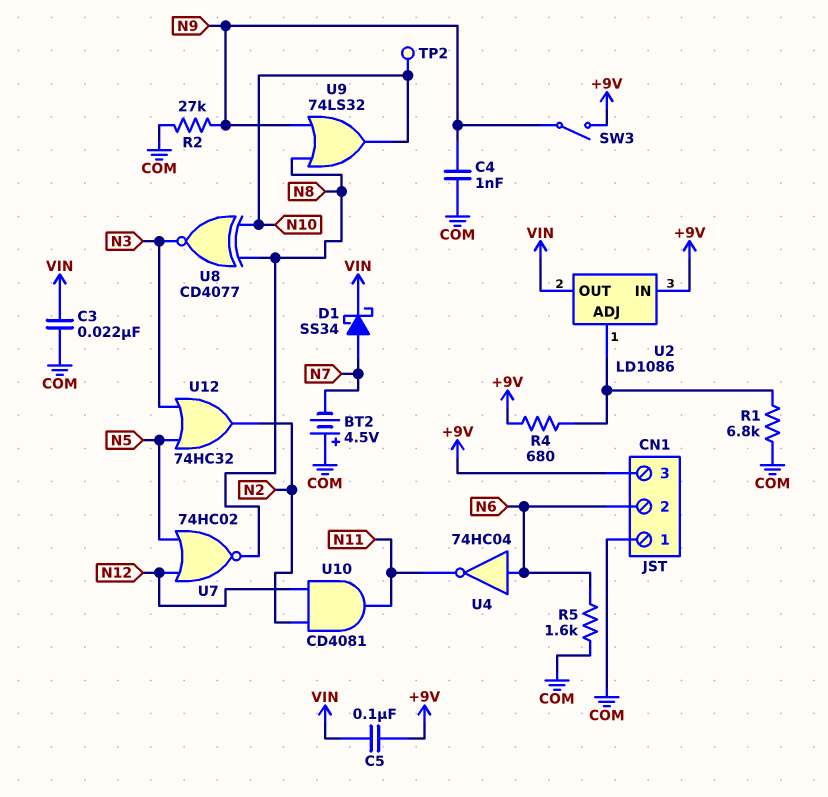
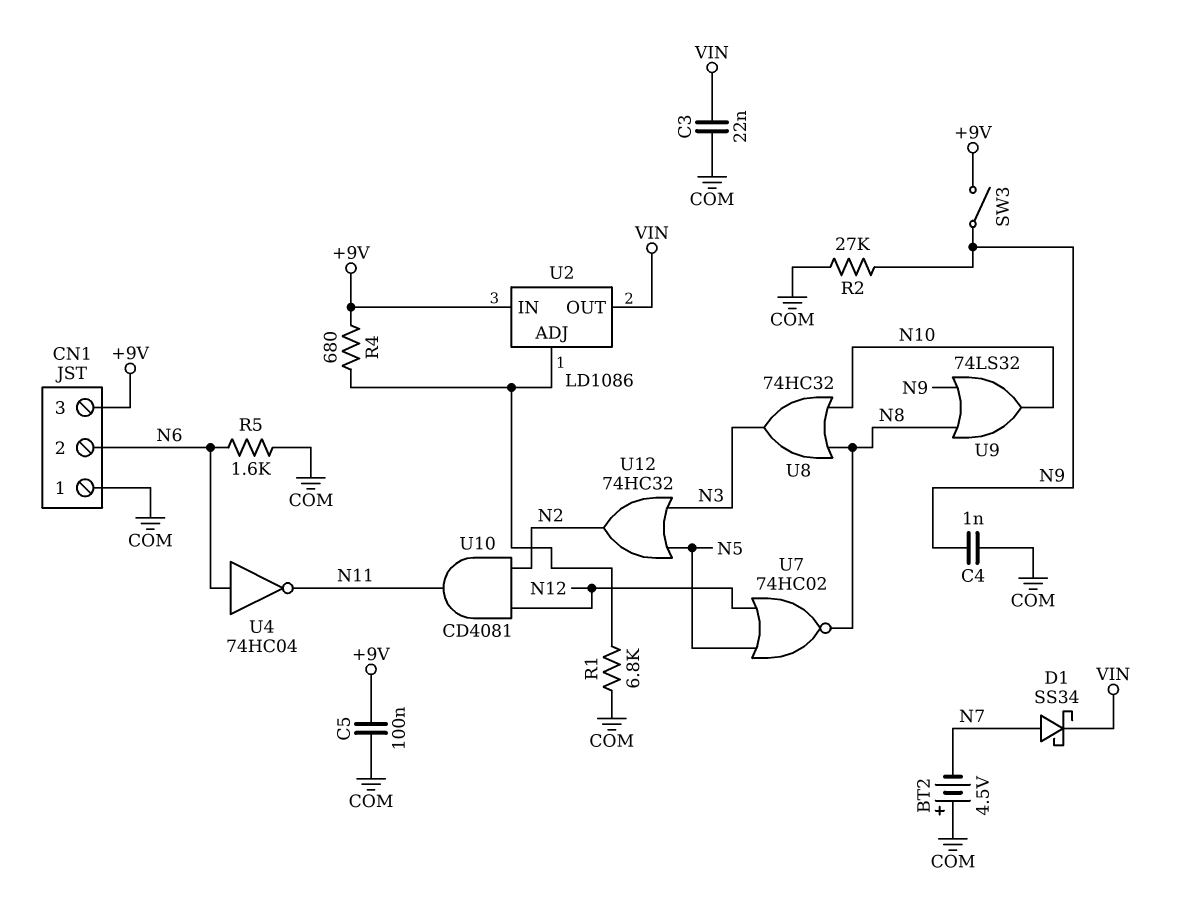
C5: 100nF (+9V, VIN) -> 100nF (+9V, COM)
TP2: test point (N10) -> none
U8: XNOR CD4077 (in N8, in N10, out N3) -> OR 74HC32 (in N8, in N10, out N3)

